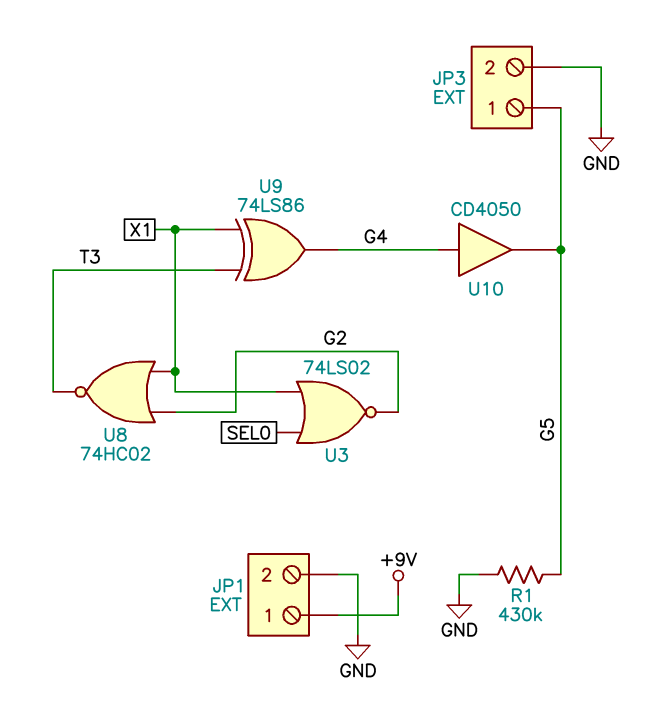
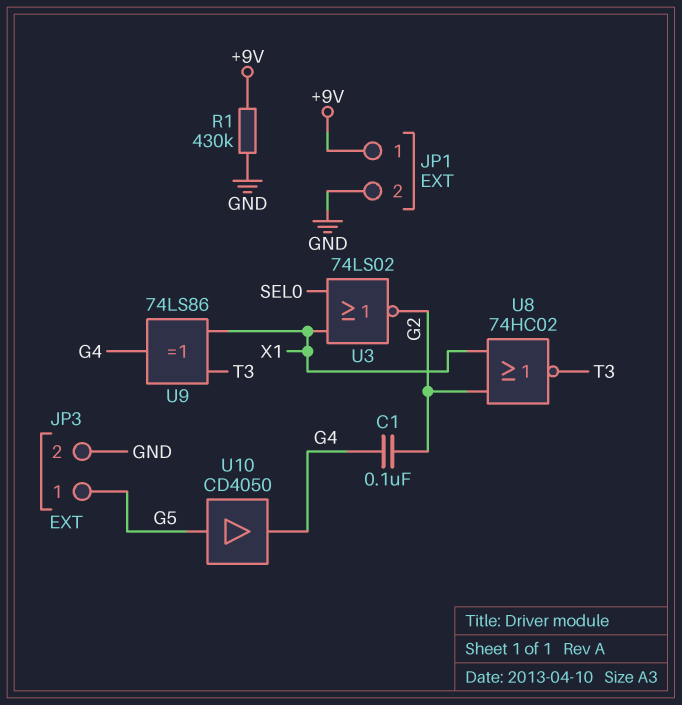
C1: none -> 100nF (G2, G4)
R1: 430k (G5, GND) -> 430k (+9V, GND)
U10: buffer CD4050 (in G4, out G5) -> buffer CD4050 (in G5, out G4)

